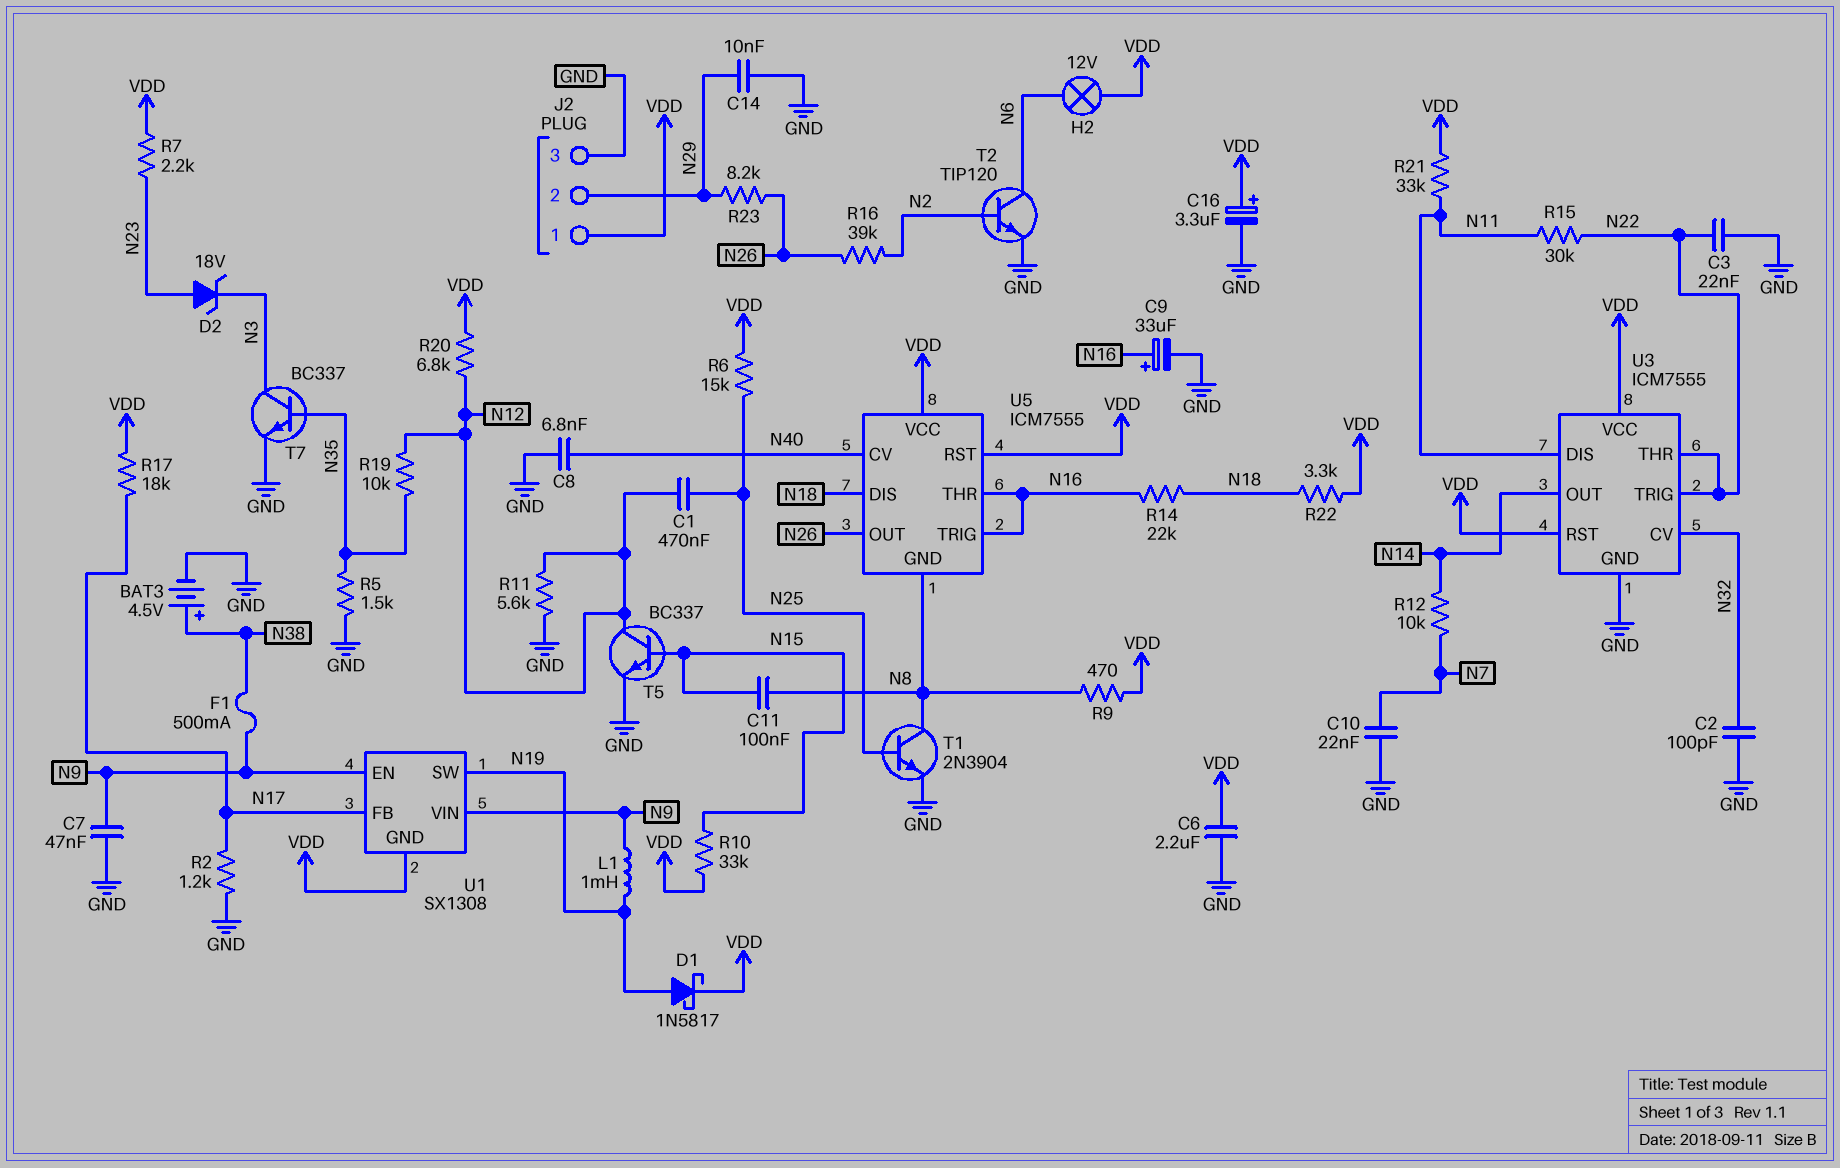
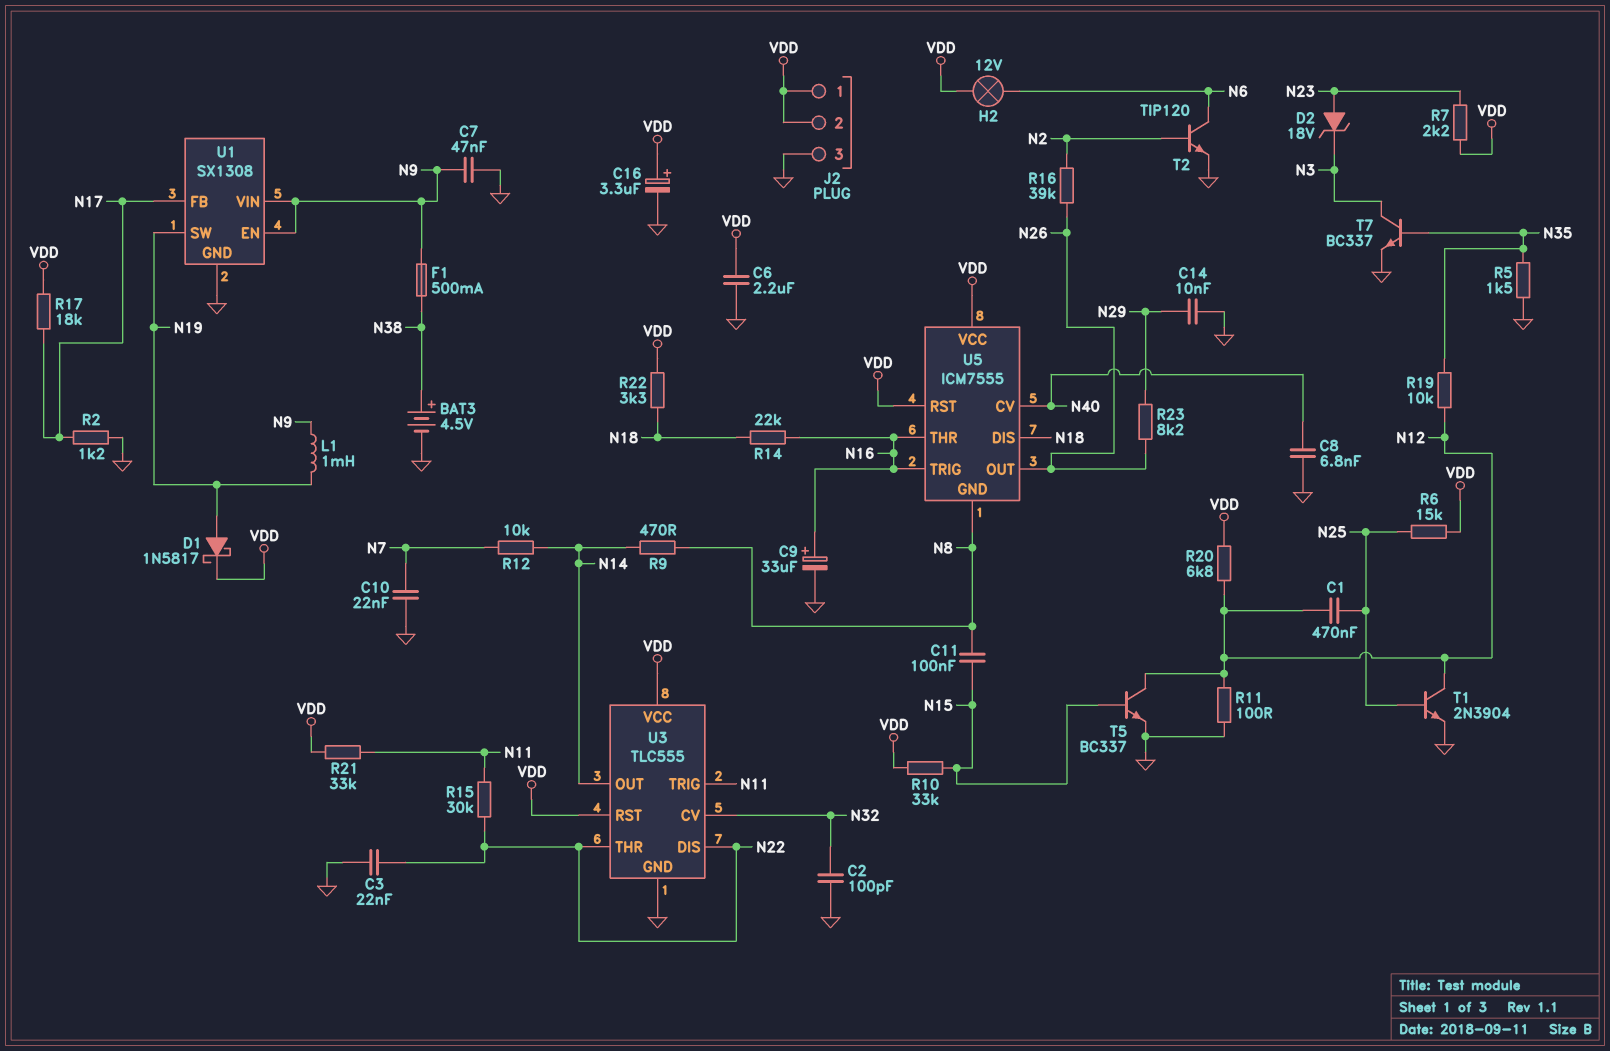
J2 pin 2: N29 -> VDD
R9: 470 (N8, VDD) -> 470 (N8, N14)
R11: 5.6k (GND, N12) -> 100 (GND, N12)
T1: NPN 2N3904 (B N25, C N8, E GND) -> NPN 2N3904 (B N25, C N12, E GND)
U1 pin GND: VDD -> GND
U3: ICM7555 -> TLC555
U3 pin DIS: N11 -> N22
U3 pin TRIG: N22 -> N11

